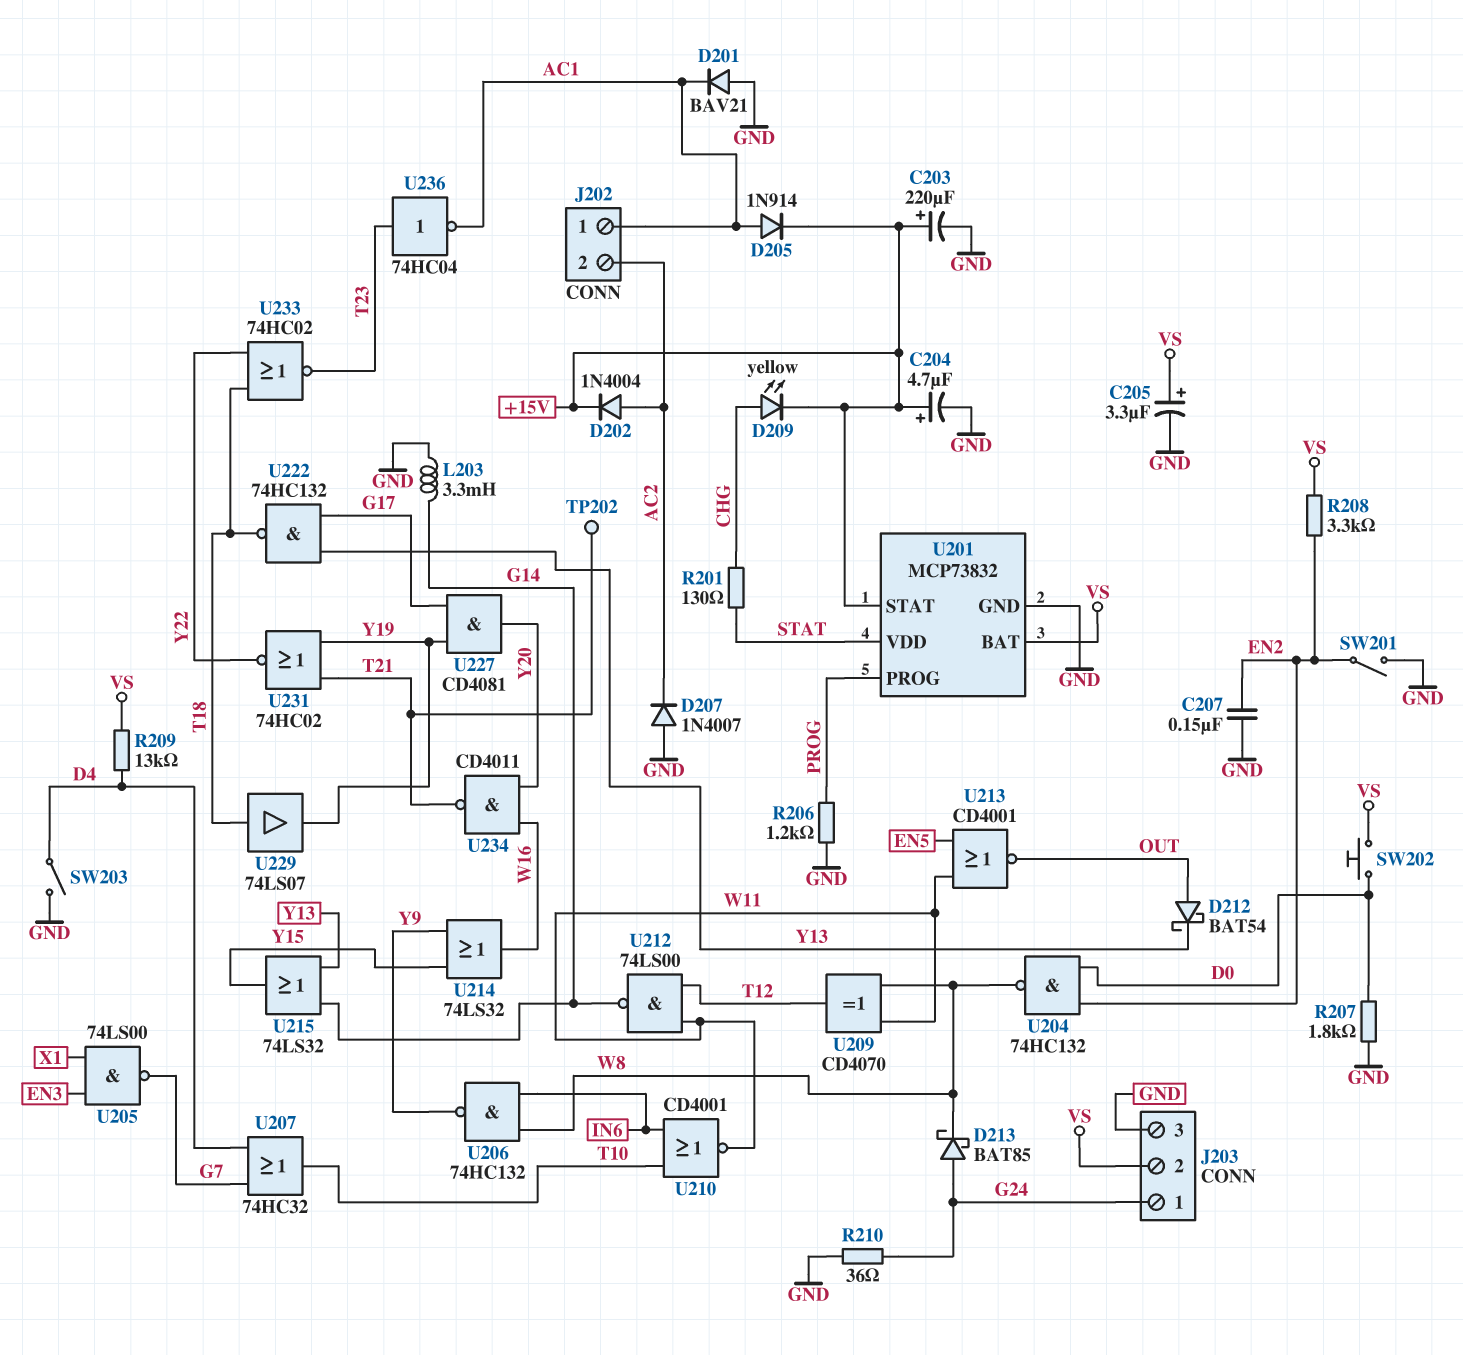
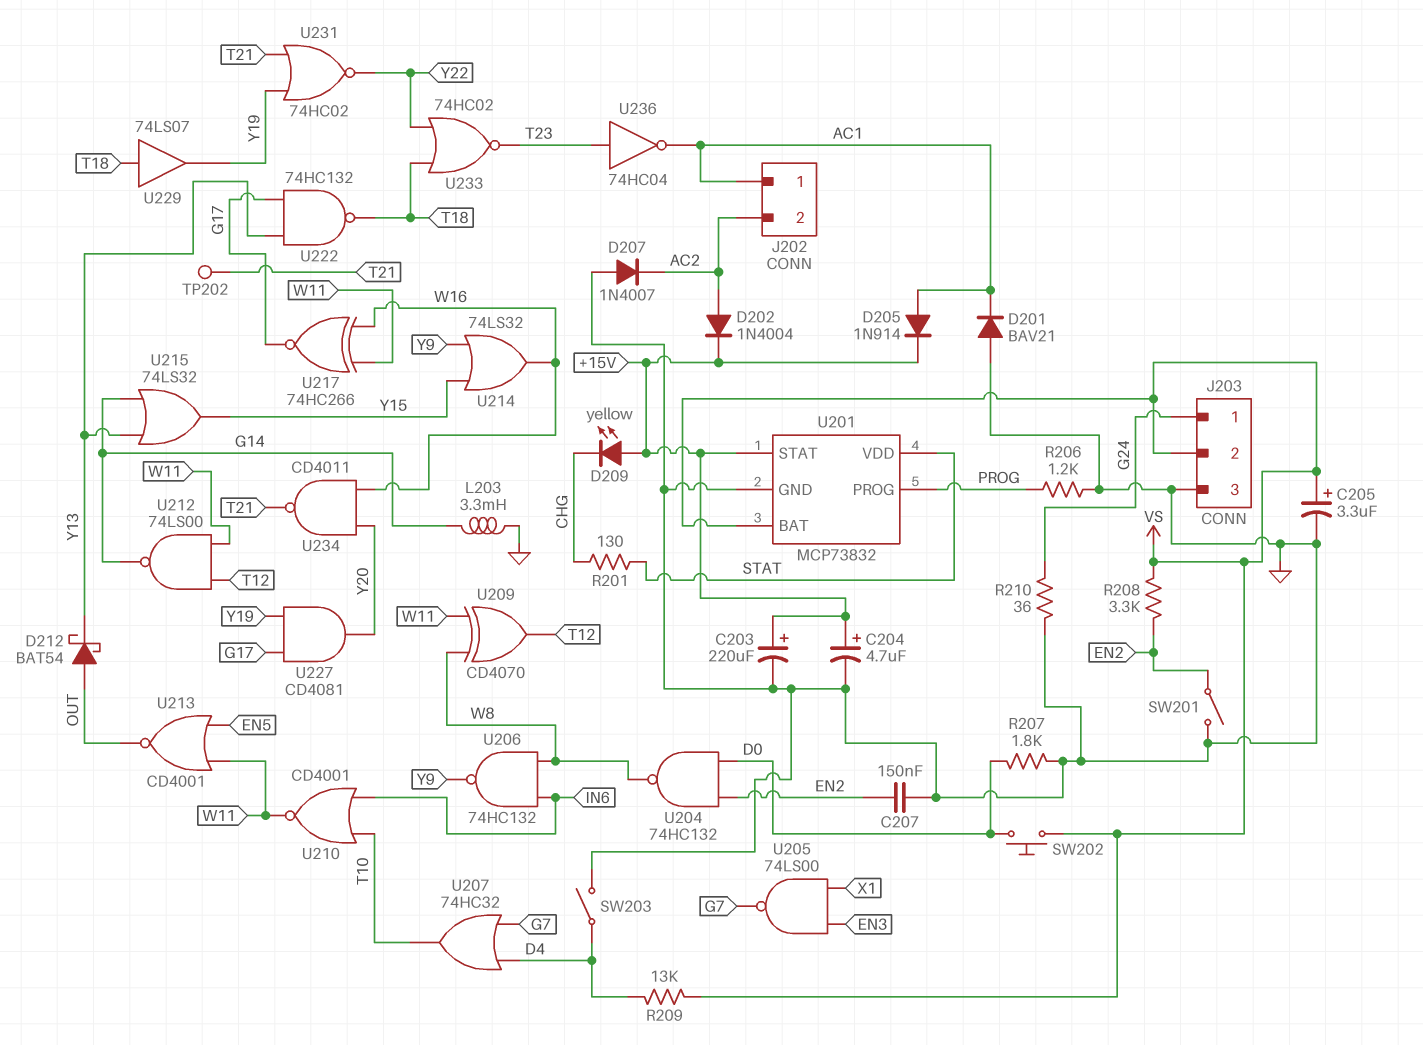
D209: LED yellow (A CHG, K +15V) -> LED yellow (A +15V, K CHG)
D213: schottky BAT85 (A G24, K W8) -> none
U217: none -> XNOR 74HC266 (in W11, in W16, out G17)

